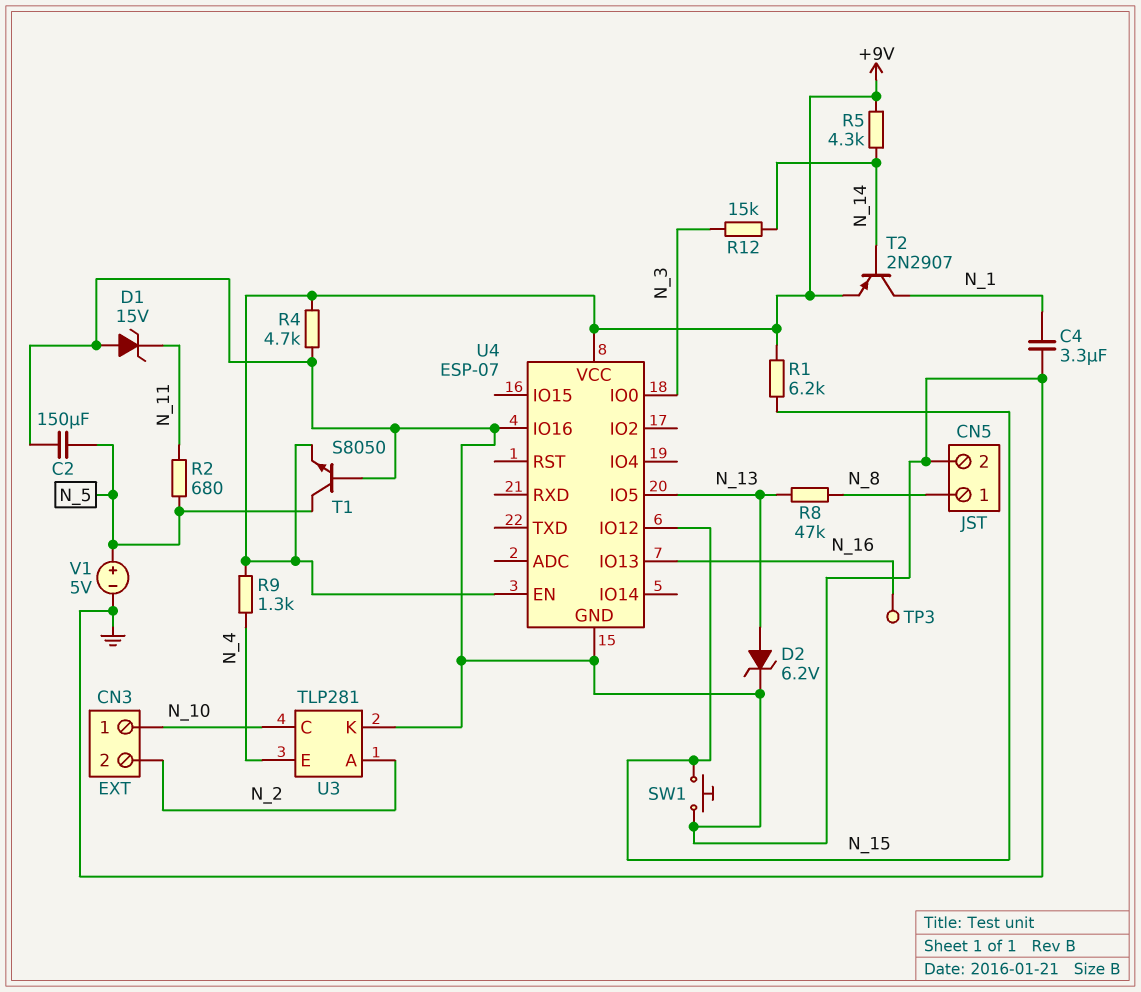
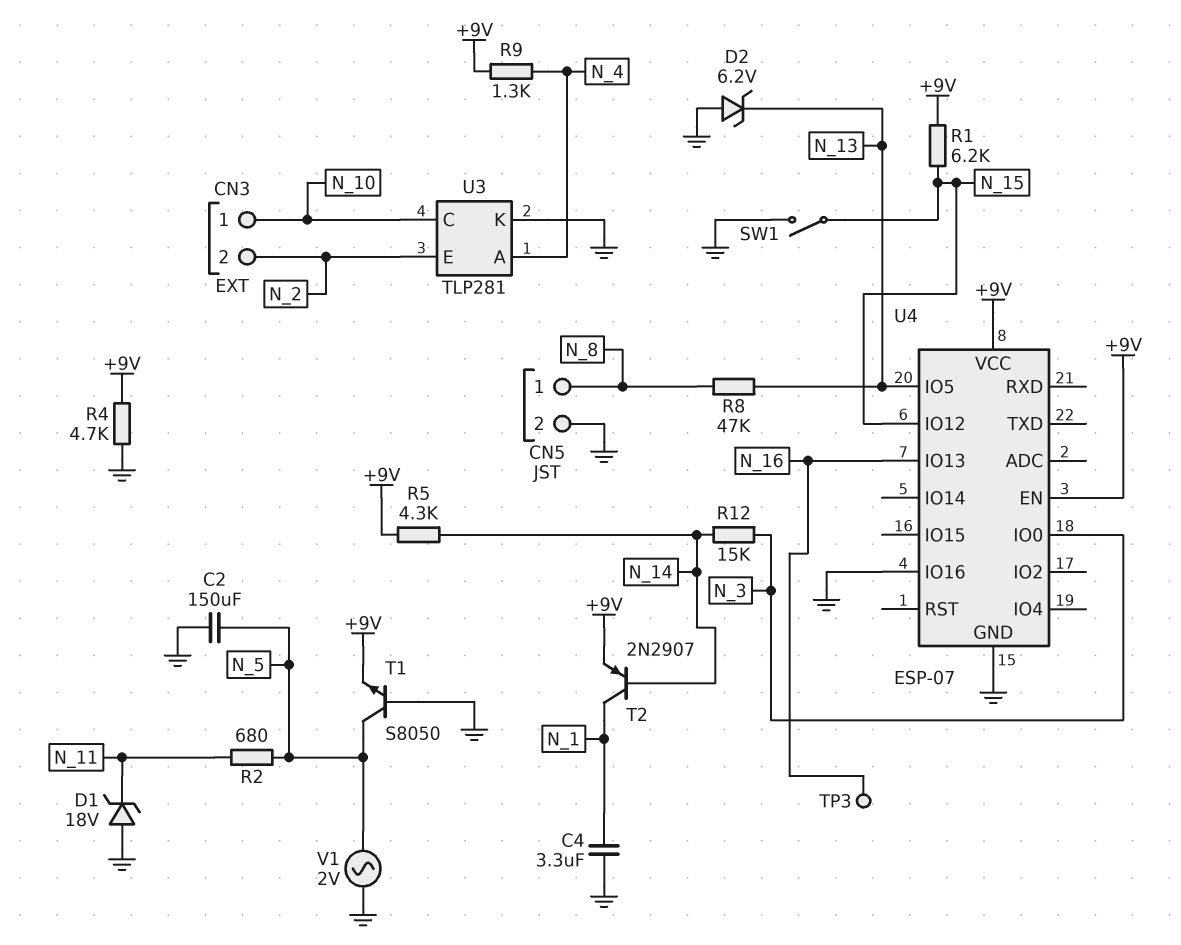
D1: zener 15V (A GND, K N_11) -> zener 18V (A GND, K N_11)
D2: zener 6.2V (A N_13, K GND) -> zener 6.2V (A GND, K N_13)
SW1: button (GND, N_15) -> switch (GND, N_15)
U3 pin A: N_2 -> N_4
U3 pin E: N_4 -> N_2
V1: 5V (plus N_5, minus GND) -> AC 2V (GND, N_5)

